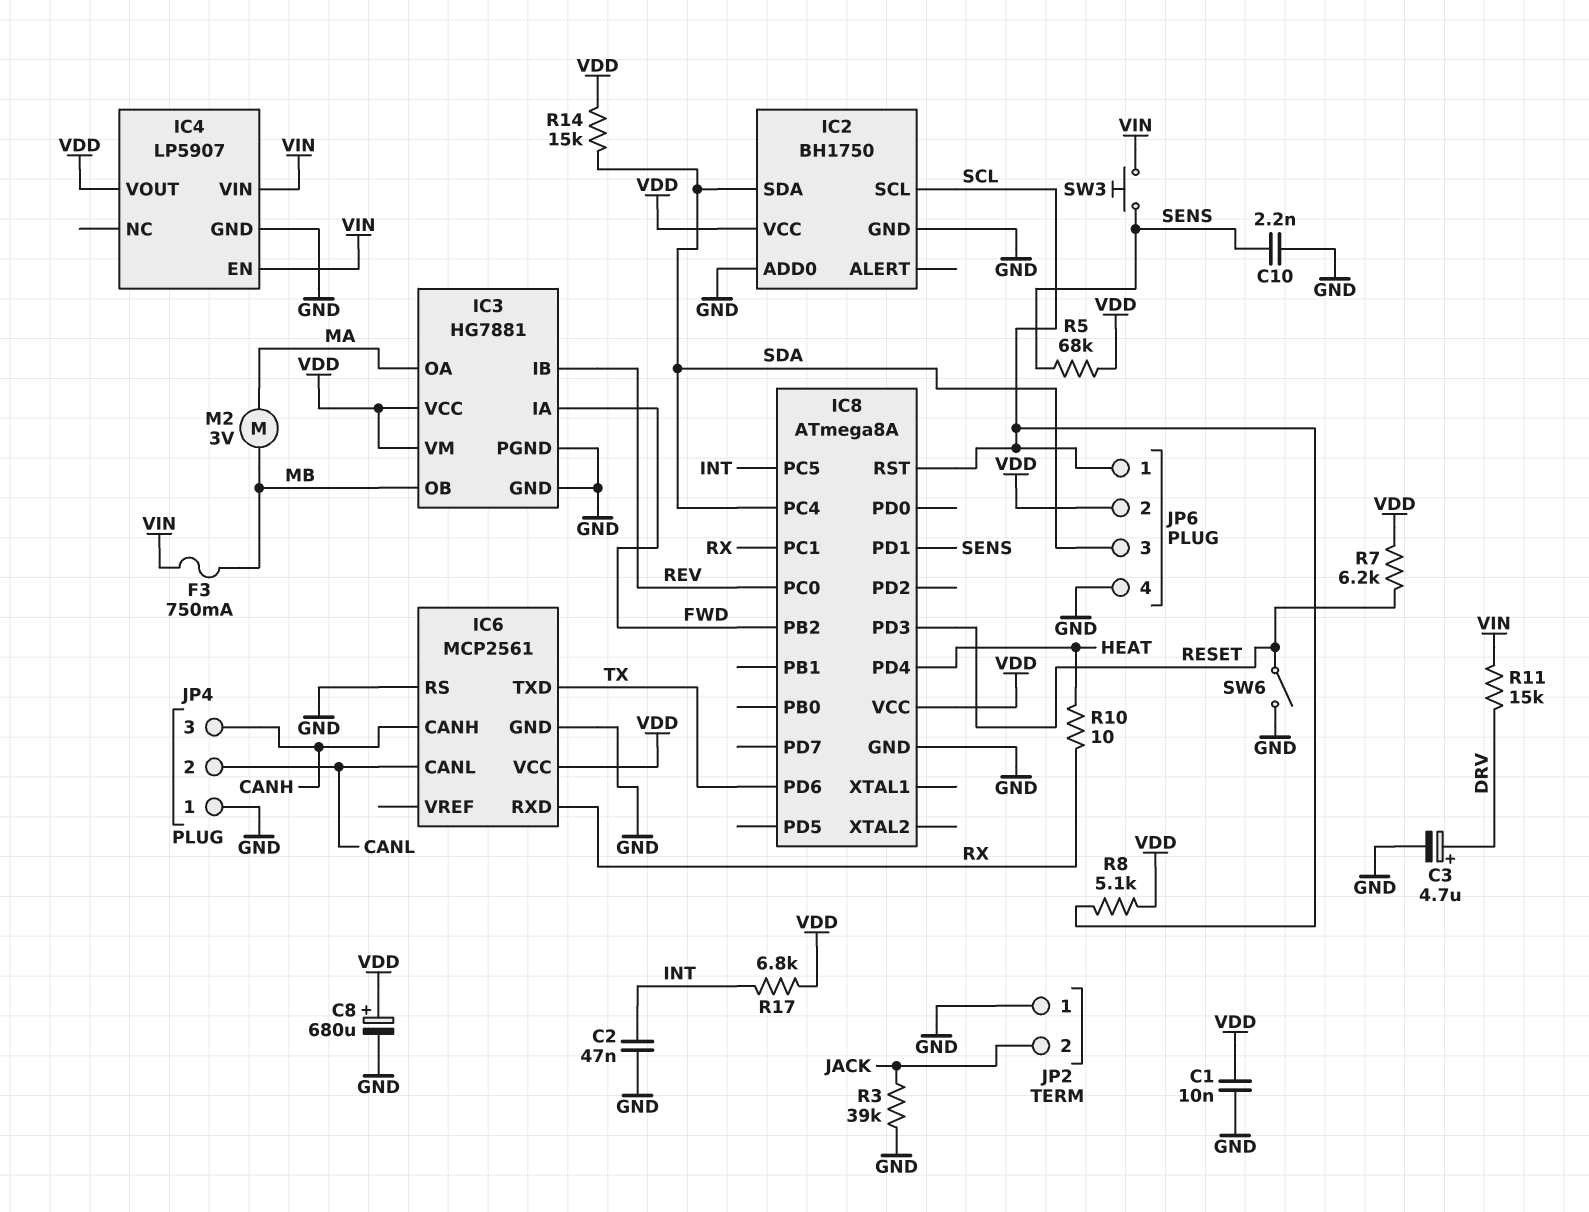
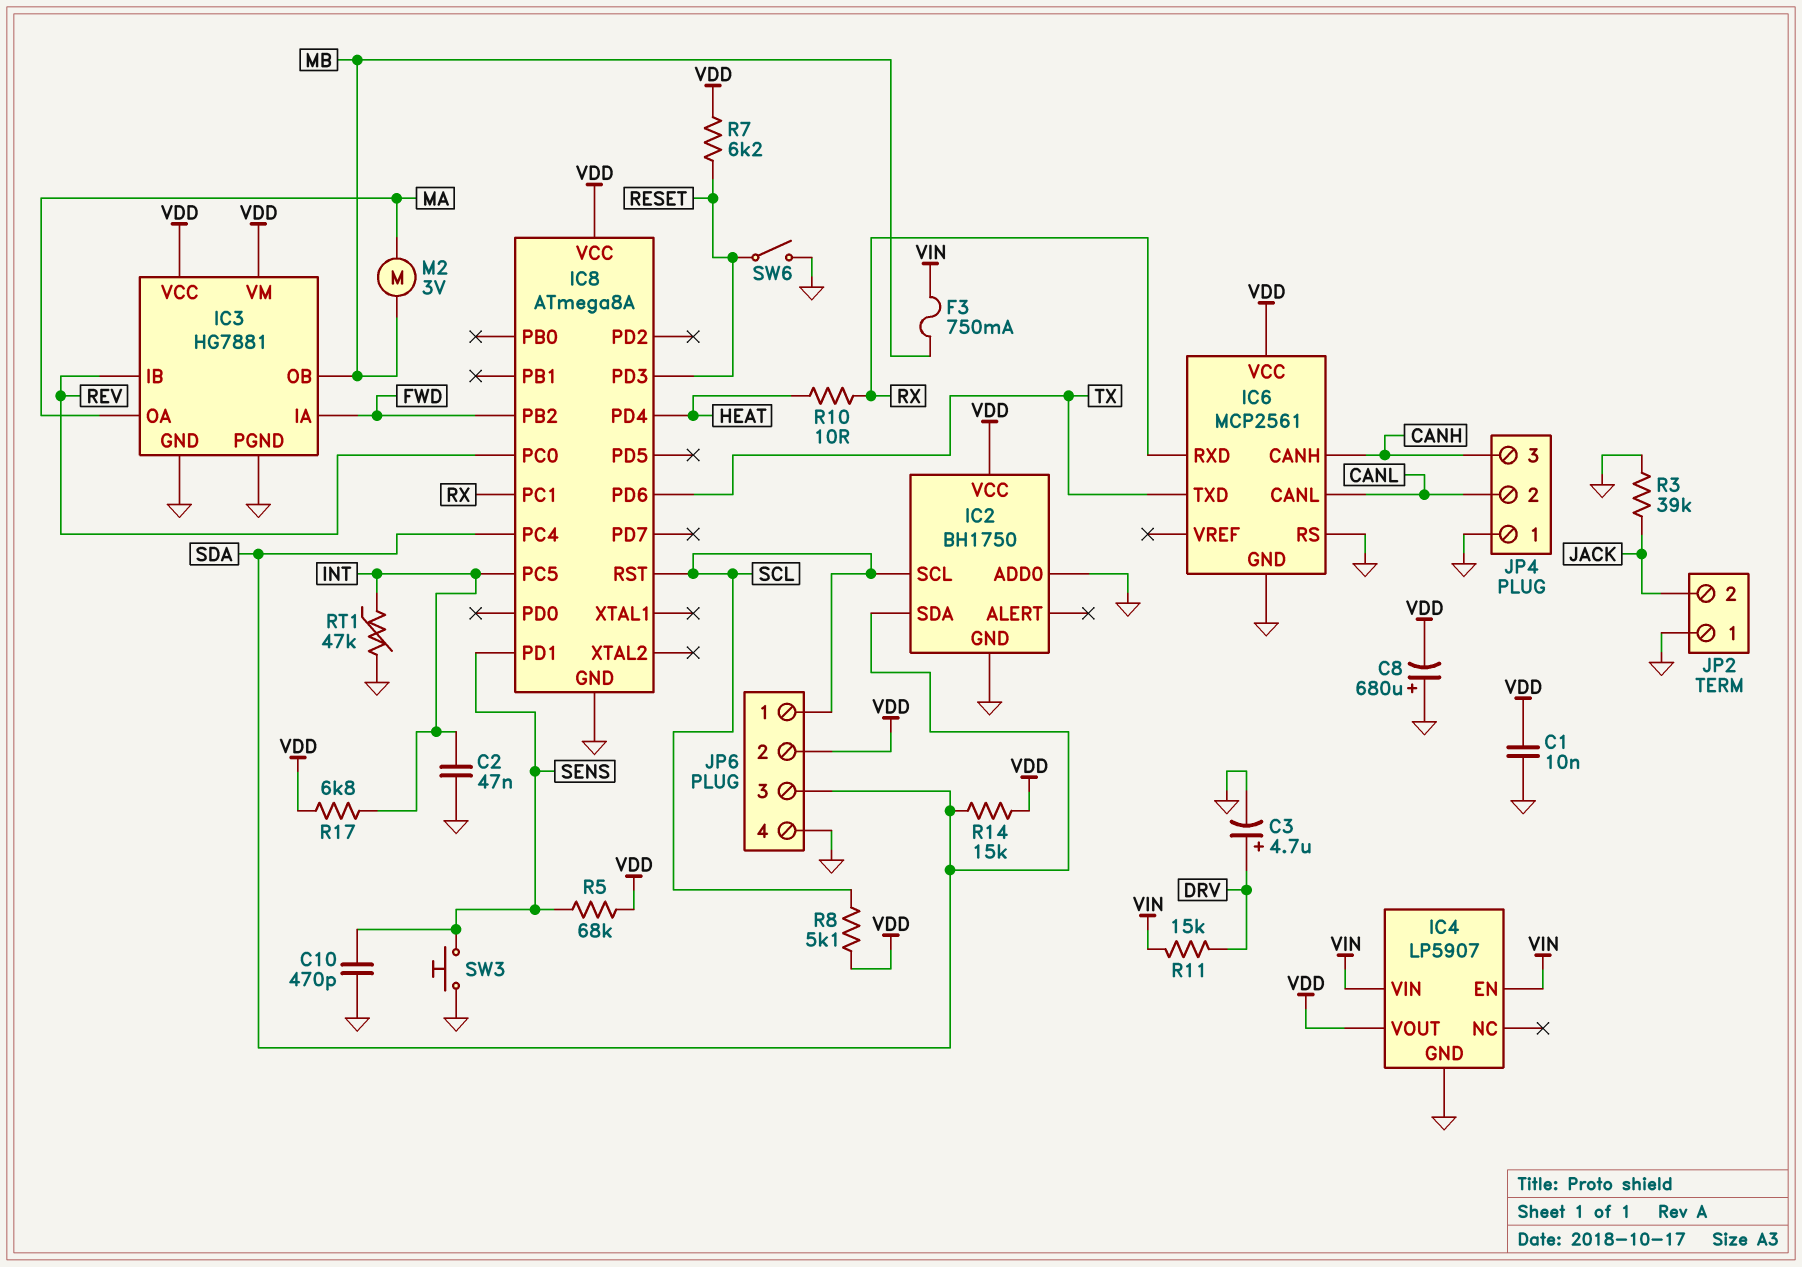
C8: 680uF (plus VDD, minus GND) -> 680uF (plus GND, minus VDD)
C10: 2.2nF (GND, SENS) -> 470pF (GND, SENS)
RT1: none -> 47k (GND, INT)
SW3: button (SENS, VIN) -> button (GND, SENS)

